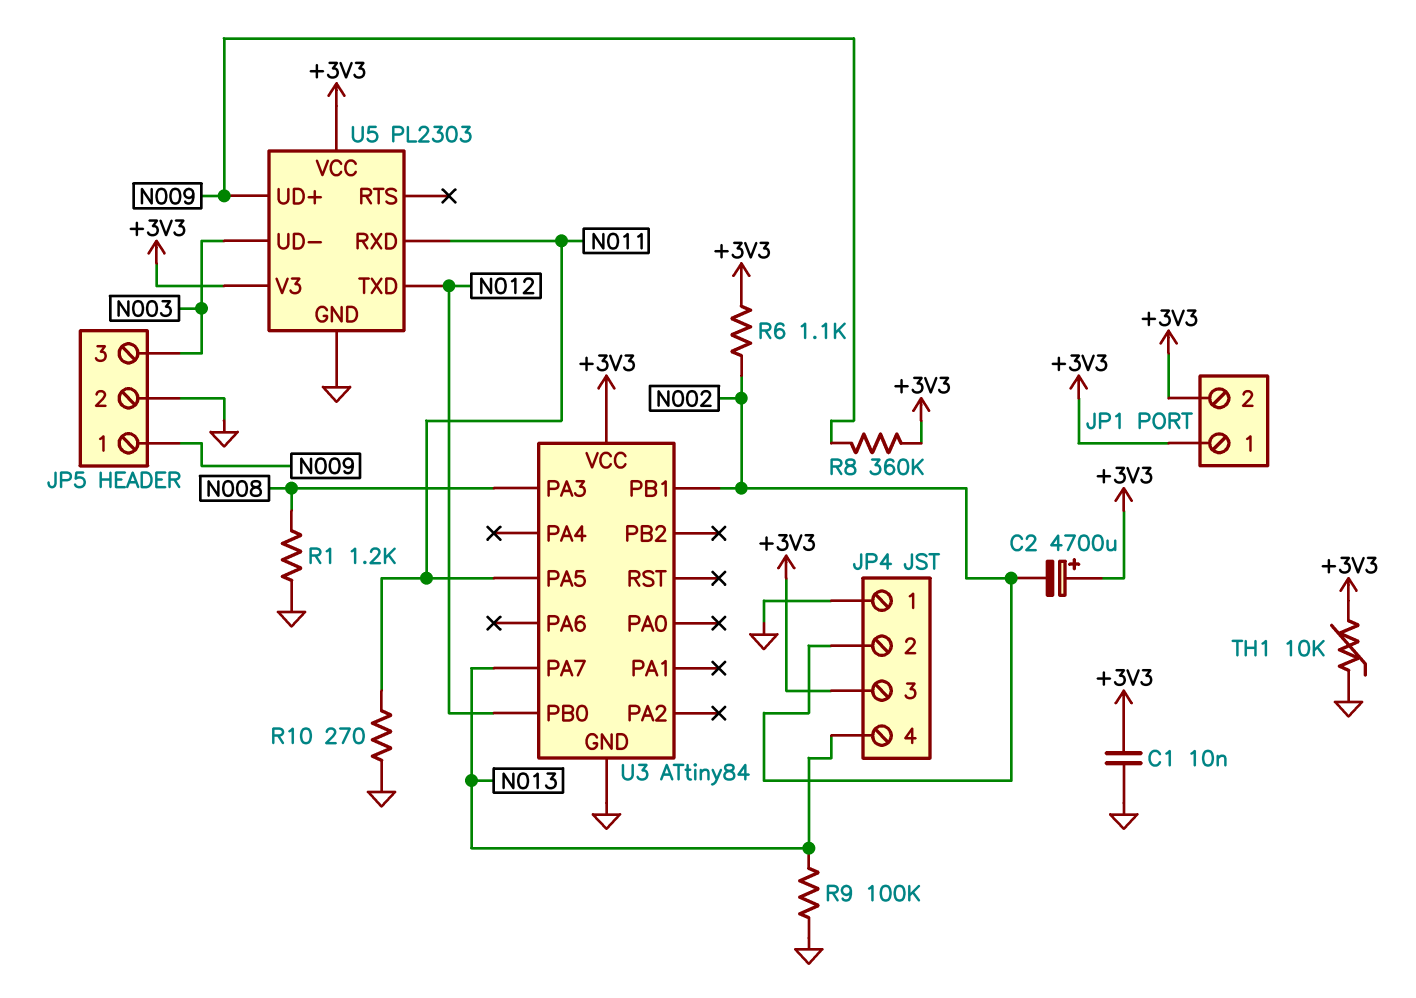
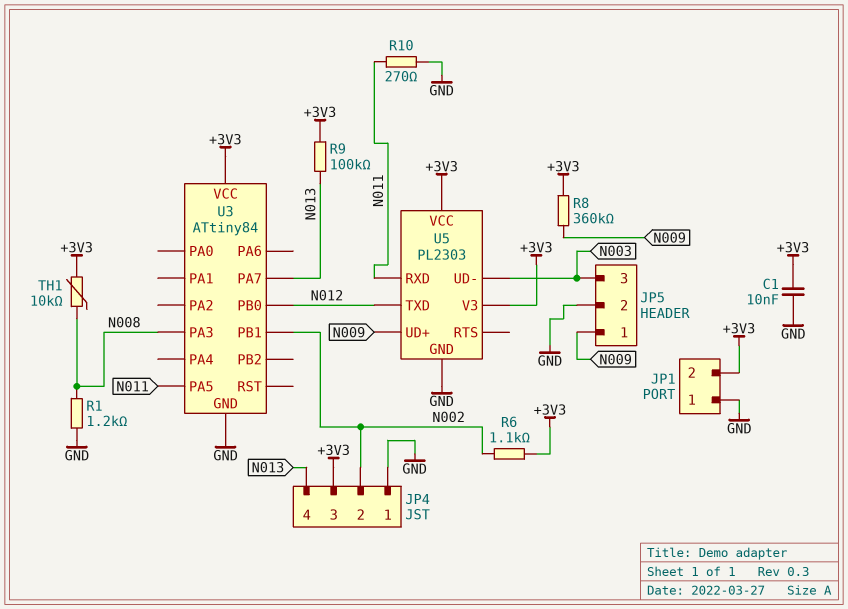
C2: 4700uF (plus +3V3, minus N002) -> none
JP1 pin 1: +3V3 -> GND
R9: 100k (GND, N013) -> 100k (+3V3, N013)
TH1: 10k (+3V3, GND) -> 10k (+3V3, N008)

